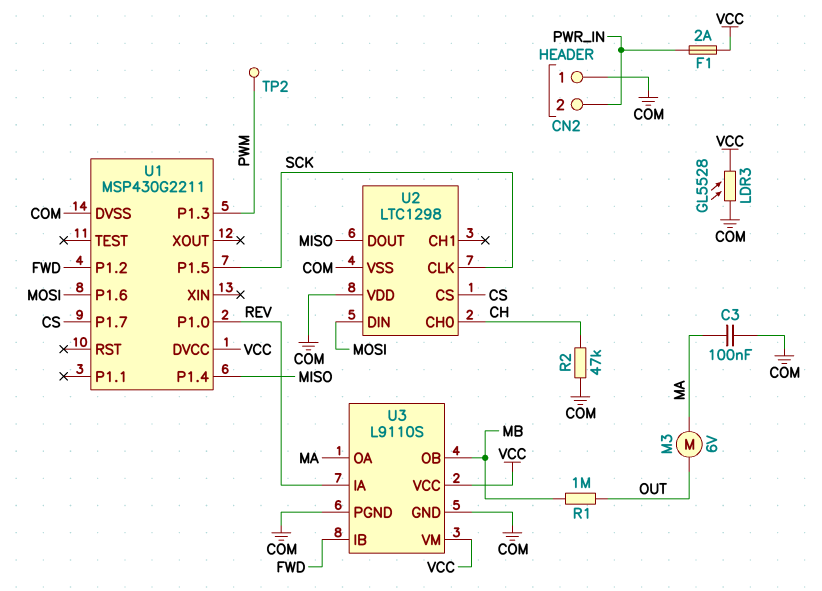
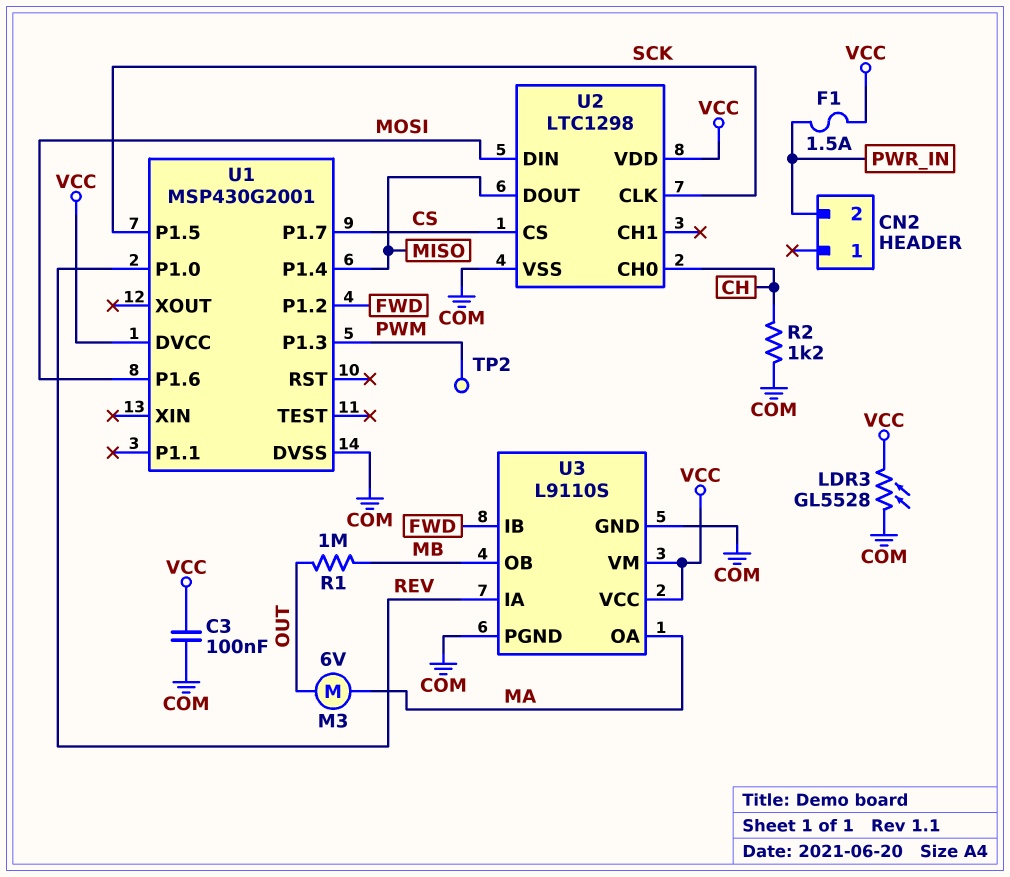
C3: 100nF (COM, MA) -> 100nF (COM, VCC)
CN2 pin 1: COM -> none
F1: 2A (PWR_IN, VCC) -> 1.5A (PWR_IN, VCC)
R2: 47k (CH, COM) -> 1.2k (CH, COM)
U1: MSP430G2211 -> MSP430G2001
U2 pin VDD: COM -> VCC

